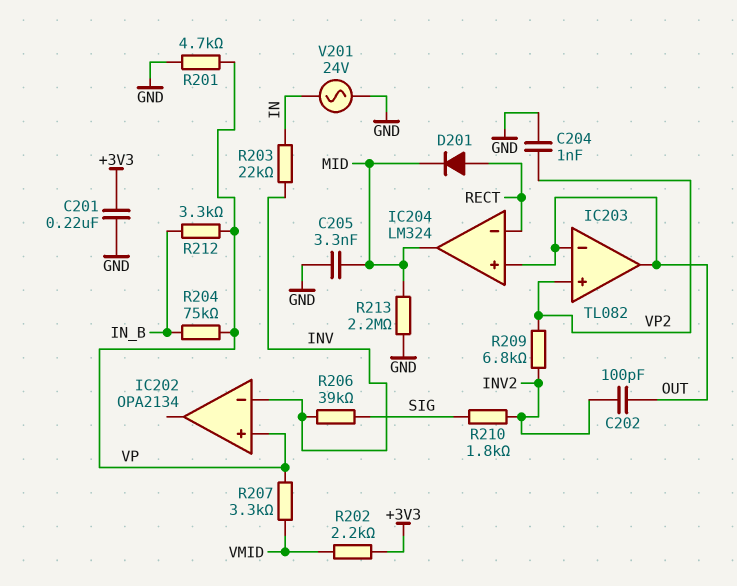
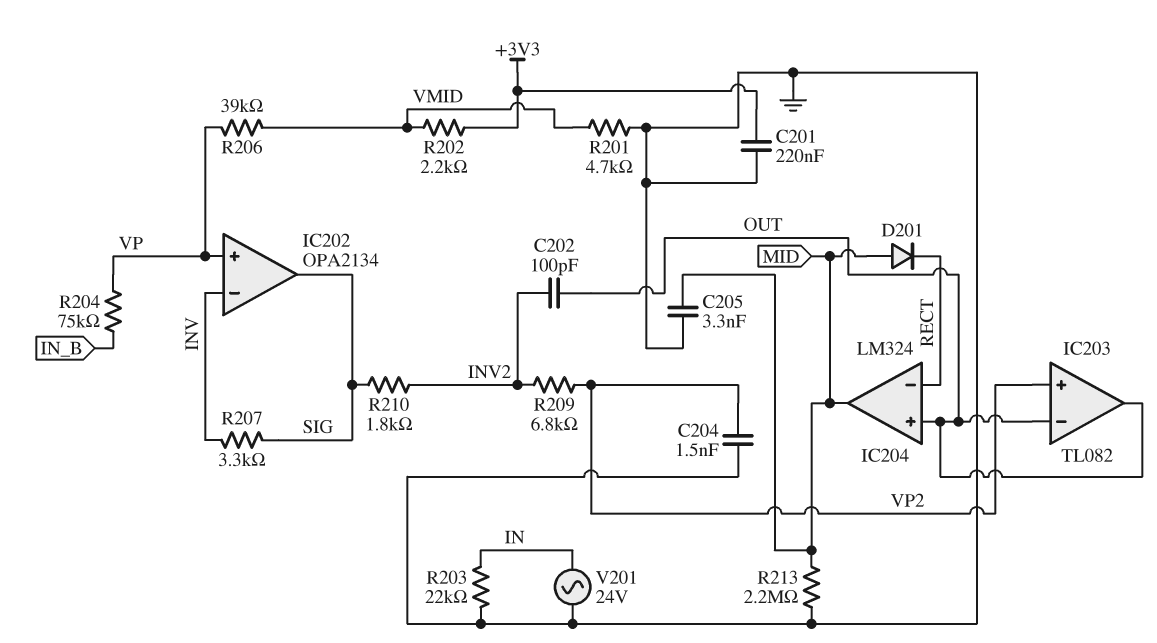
C204: 1nF (GND, VP2) -> 1.5nF (GND, VP2)
D201: diode (A RECT, K MID) -> diode (A MID, K RECT)
IC202 pin out: none -> SIG
R201: 4.7k (GND, VP) -> 4.7k (GND, VMID)
R203: 22k (IN, INV) -> 22k (GND, IN)
R206: 39k (INV, SIG) -> 39k (VMID, VP)
R207: 3.3k (VMID, VP) -> 3.3k (INV, SIG)
R212: 3.3k (IN_B, VP) -> none

